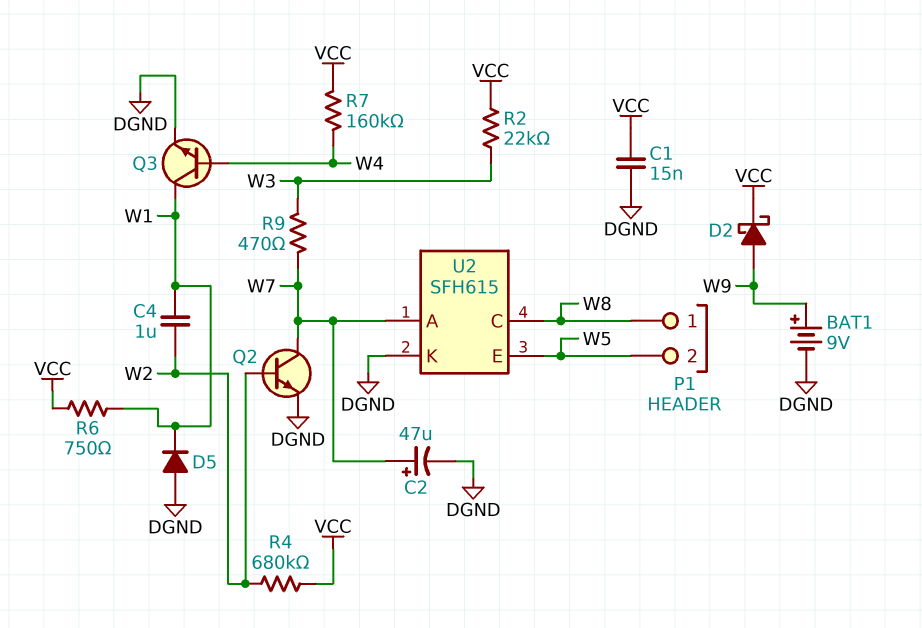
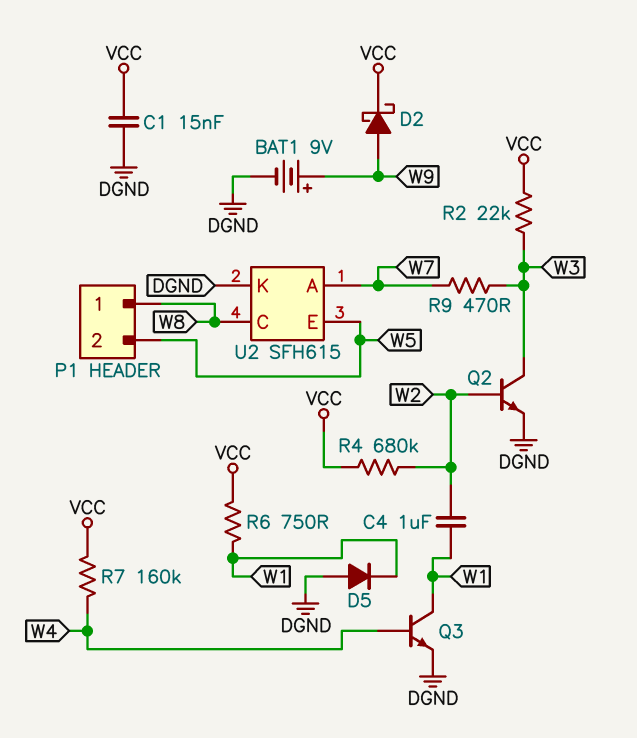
C2: 47uF (plus W7, minus DGND) -> none
Q2: NPN (B W2, C W7, E DGND) -> NPN (B W2, C W3, E DGND)

